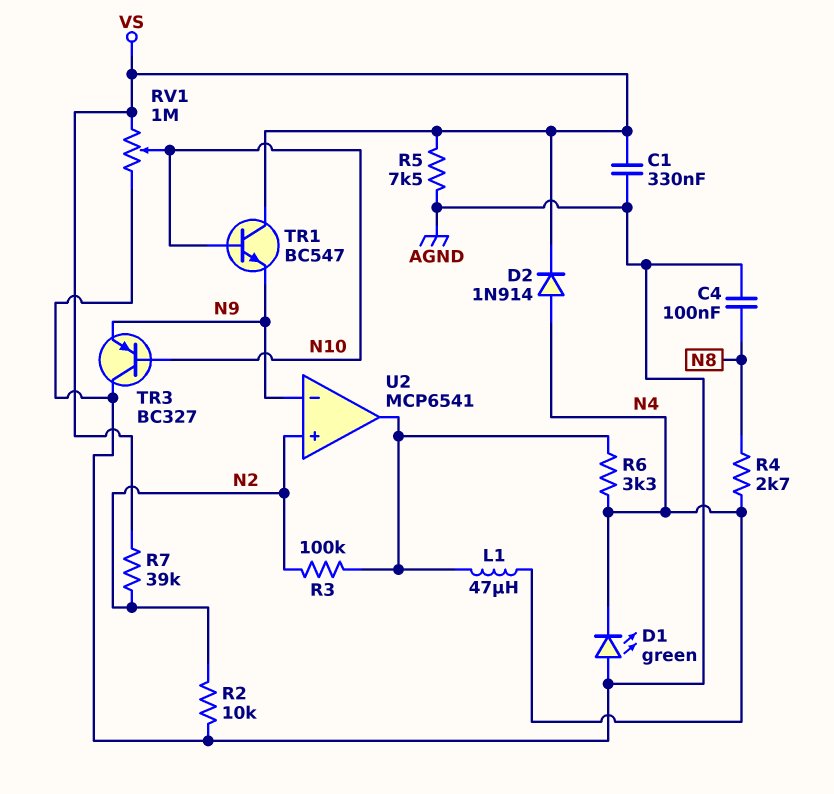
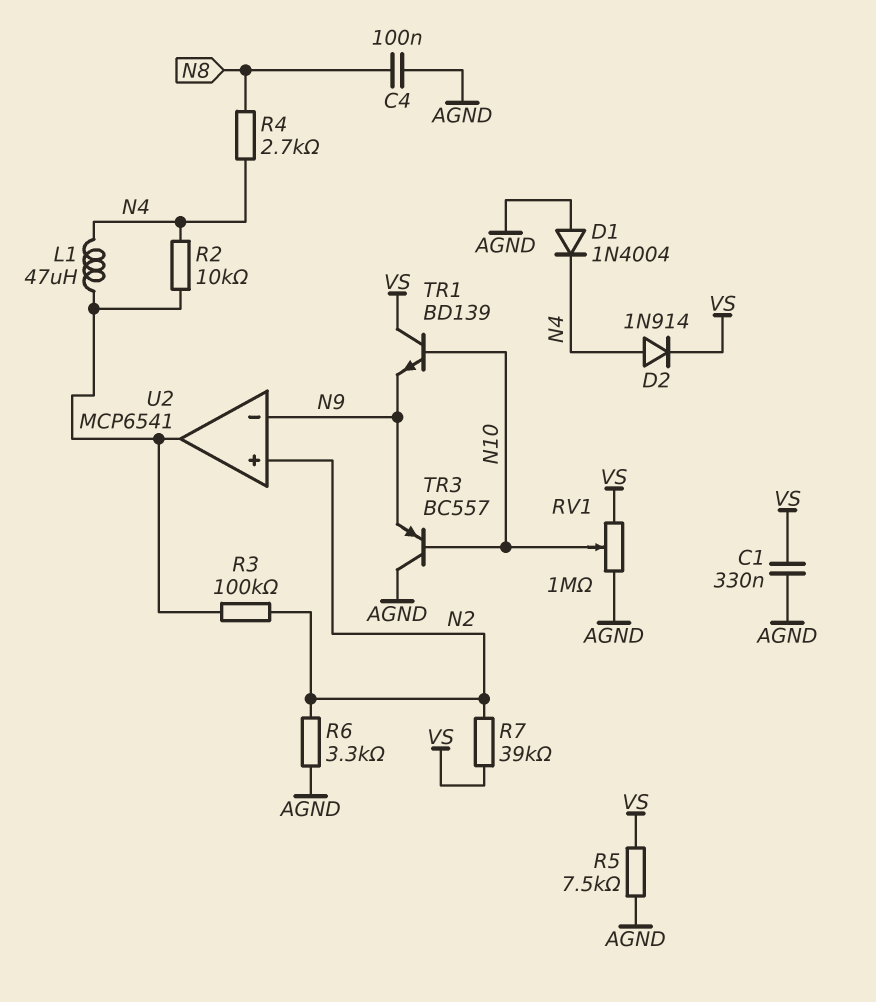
D1: LED green (A AGND, K N4) -> diode 1N4004 (A AGND, K N4)
R2: 10k (AGND, N2) -> 10k (N4, U2/out)
R6: 3.3k (N4, U2/out) -> 3.3k (AGND, N2)
TR1: NPN BC547 (B N10, C VS, E N9) -> NPN BD139 (B N10, C VS, E N9)
TR3: PNP BC327 (B N10, C AGND, E N9) -> PNP BC557 (B N10, C AGND, E N9)

